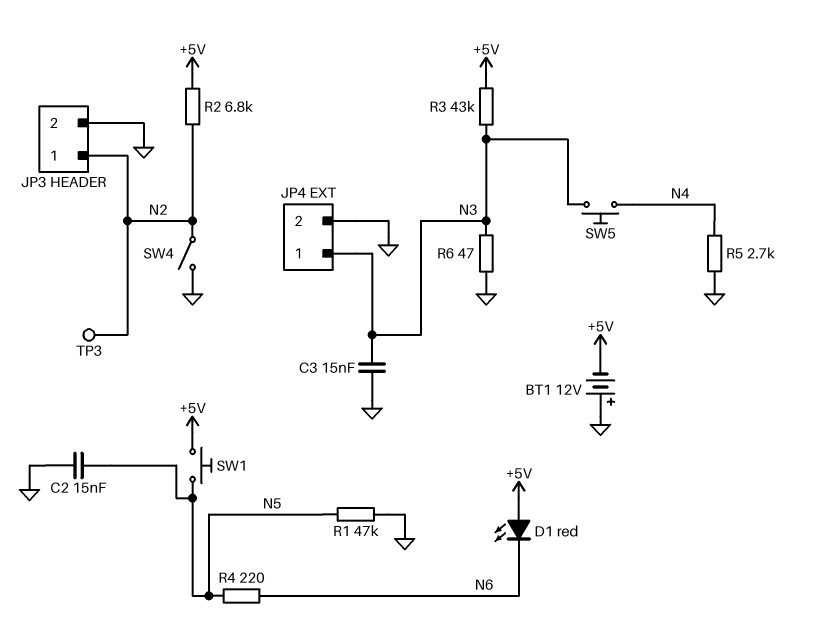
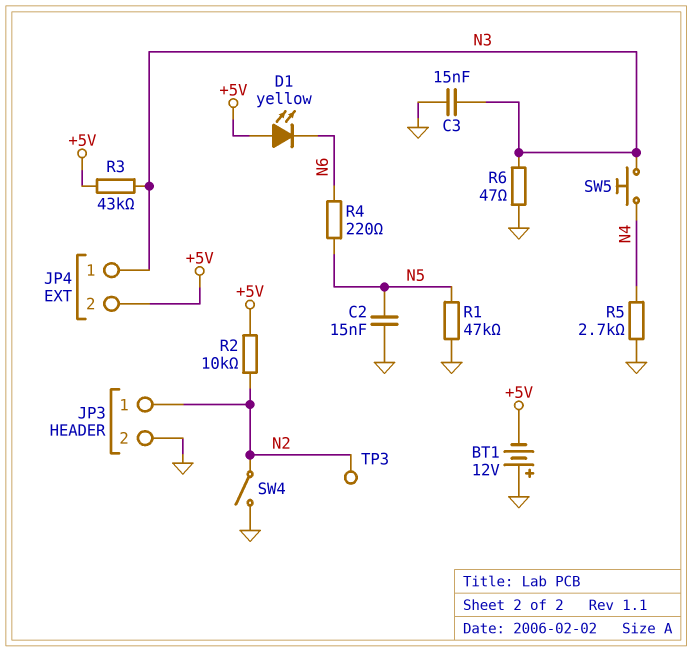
D1: LED red (A +5V, K N6) -> LED yellow (A +5V, K N6)
JP4 pin 2: GND -> +5V
R2: 6.8k (+5V, N2) -> 10k (+5V, N2)
SW1: button (+5V, N5) -> none

